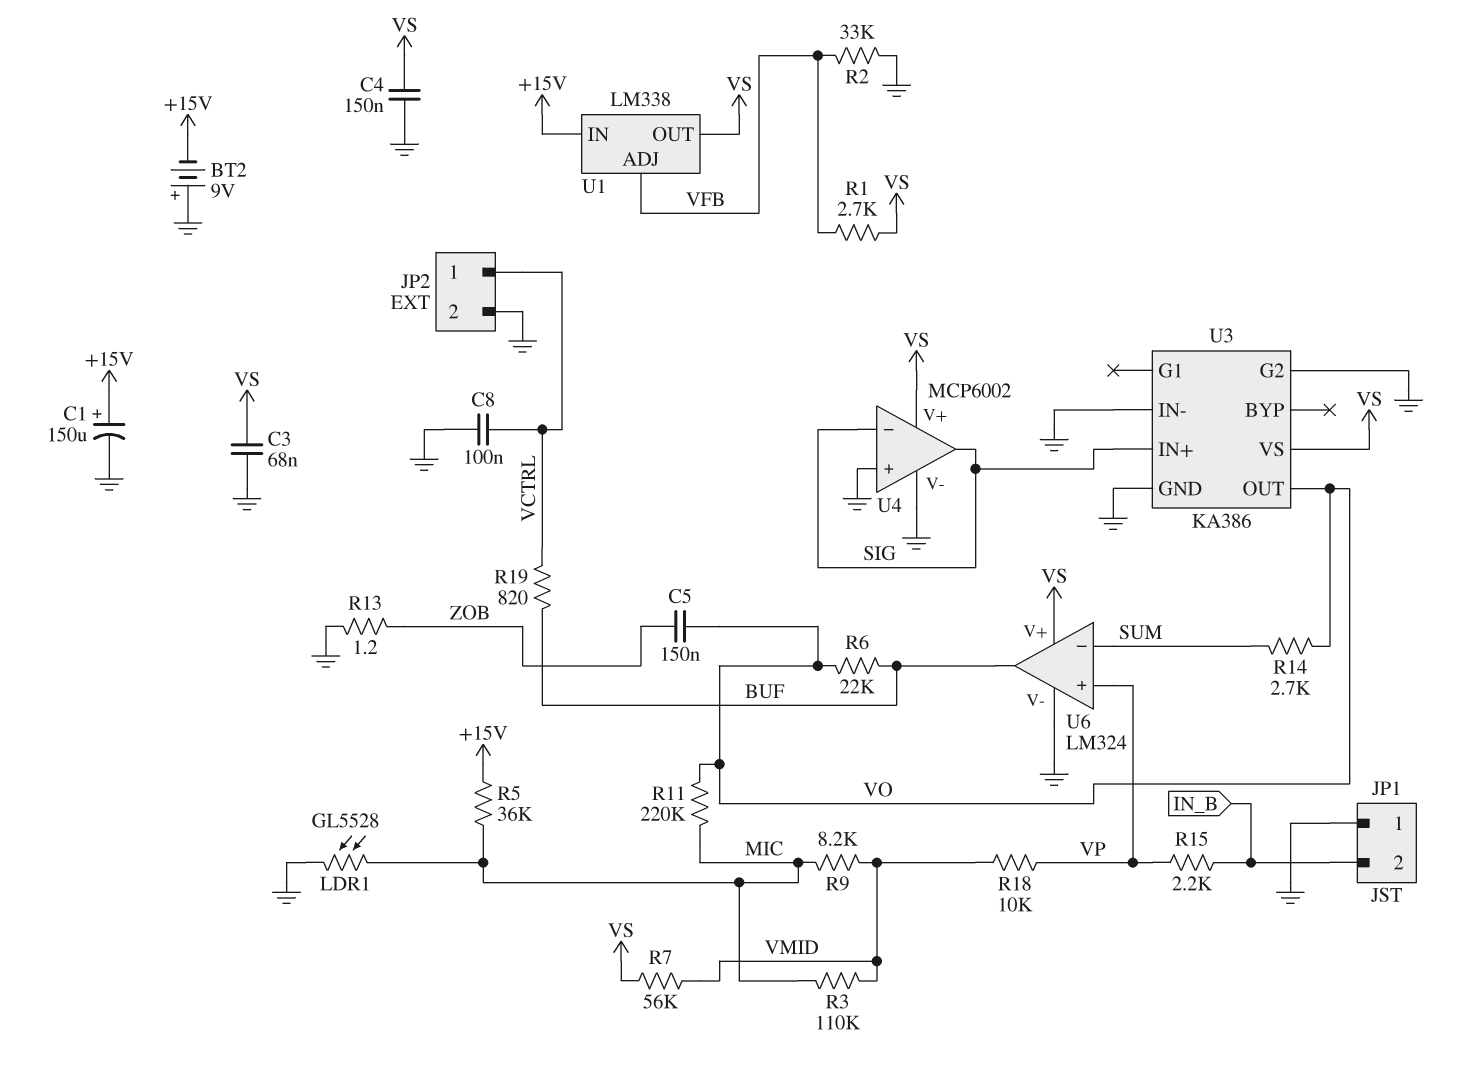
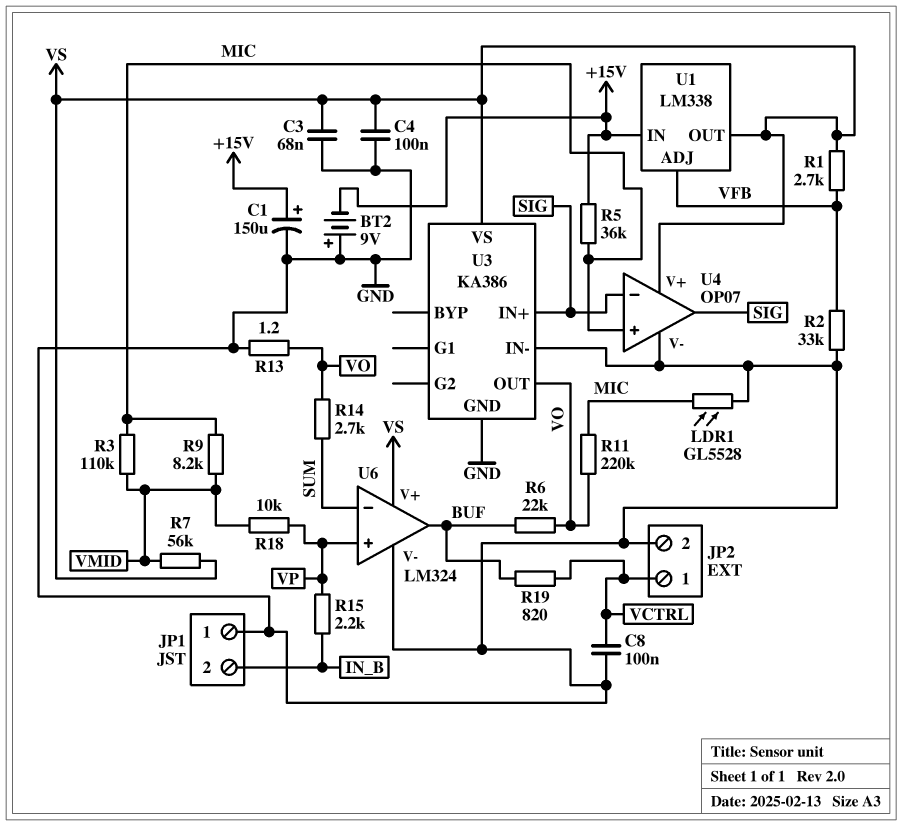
C4: 150nF (GND, VS) -> 100nF (GND, VS)
C5: 150nF (VO, ZOB) -> none
R13: 1.2 (GND, ZOB) -> 1.2 (GND, VO)
U3 pin G2: GND -> none
U4: MCP6002 -> OP07
U4 pin in+: GND -> MIC

